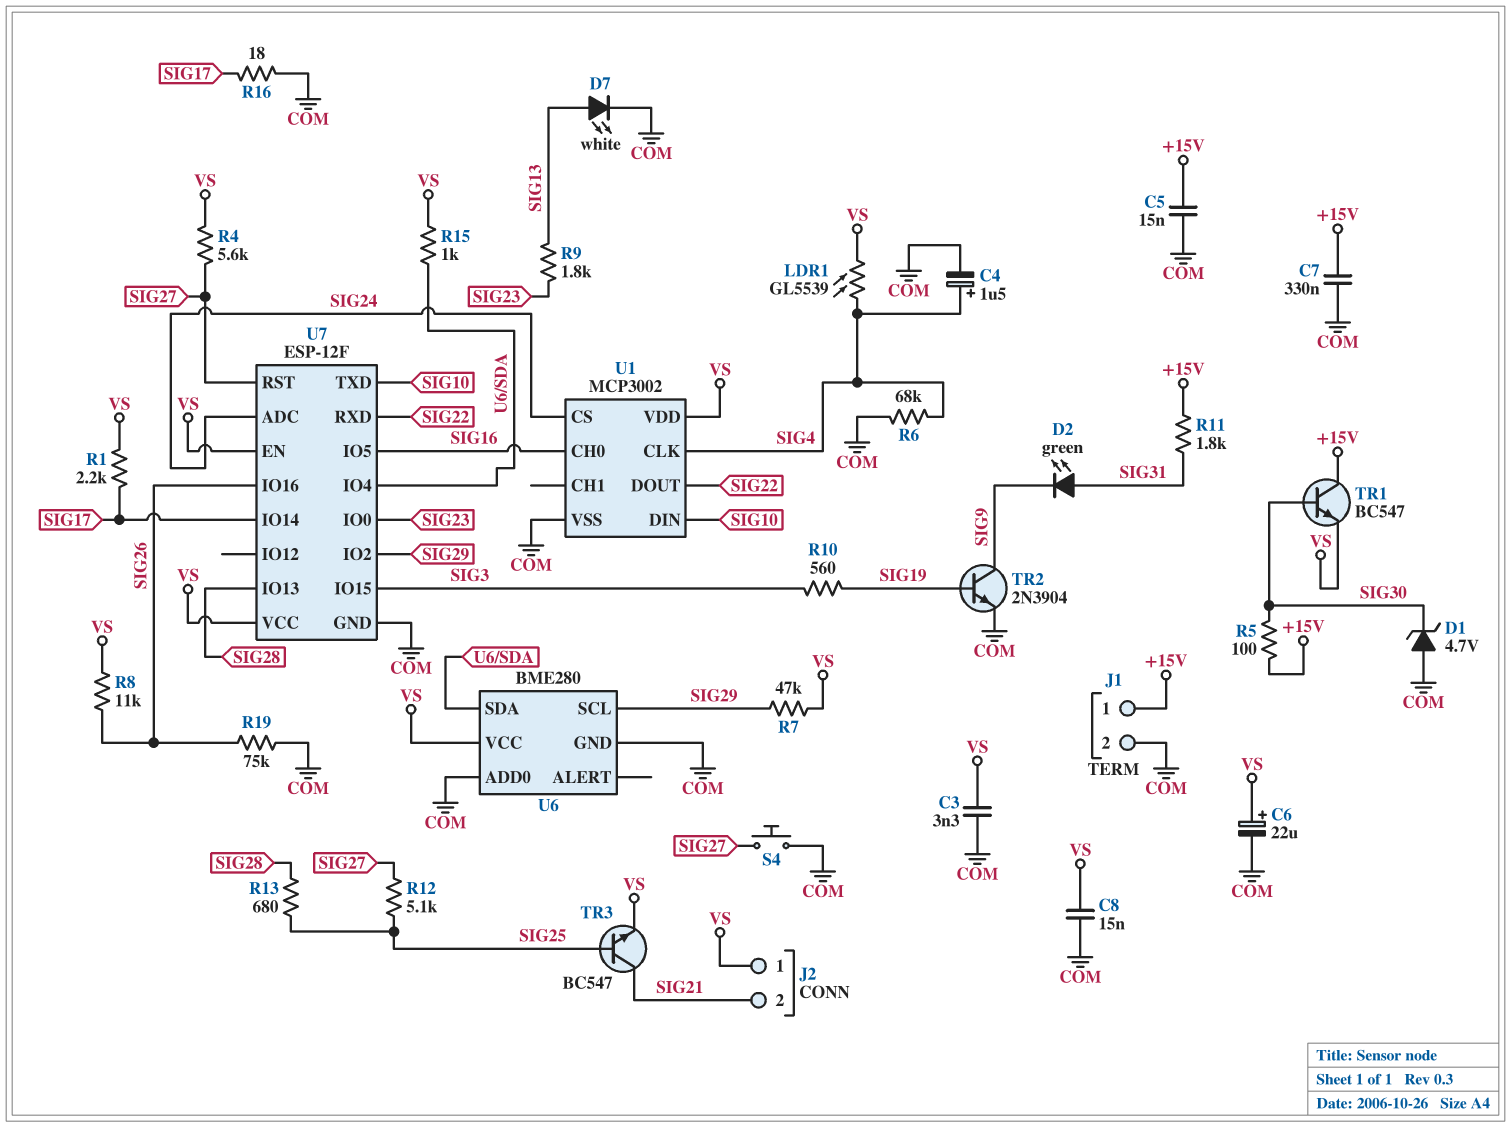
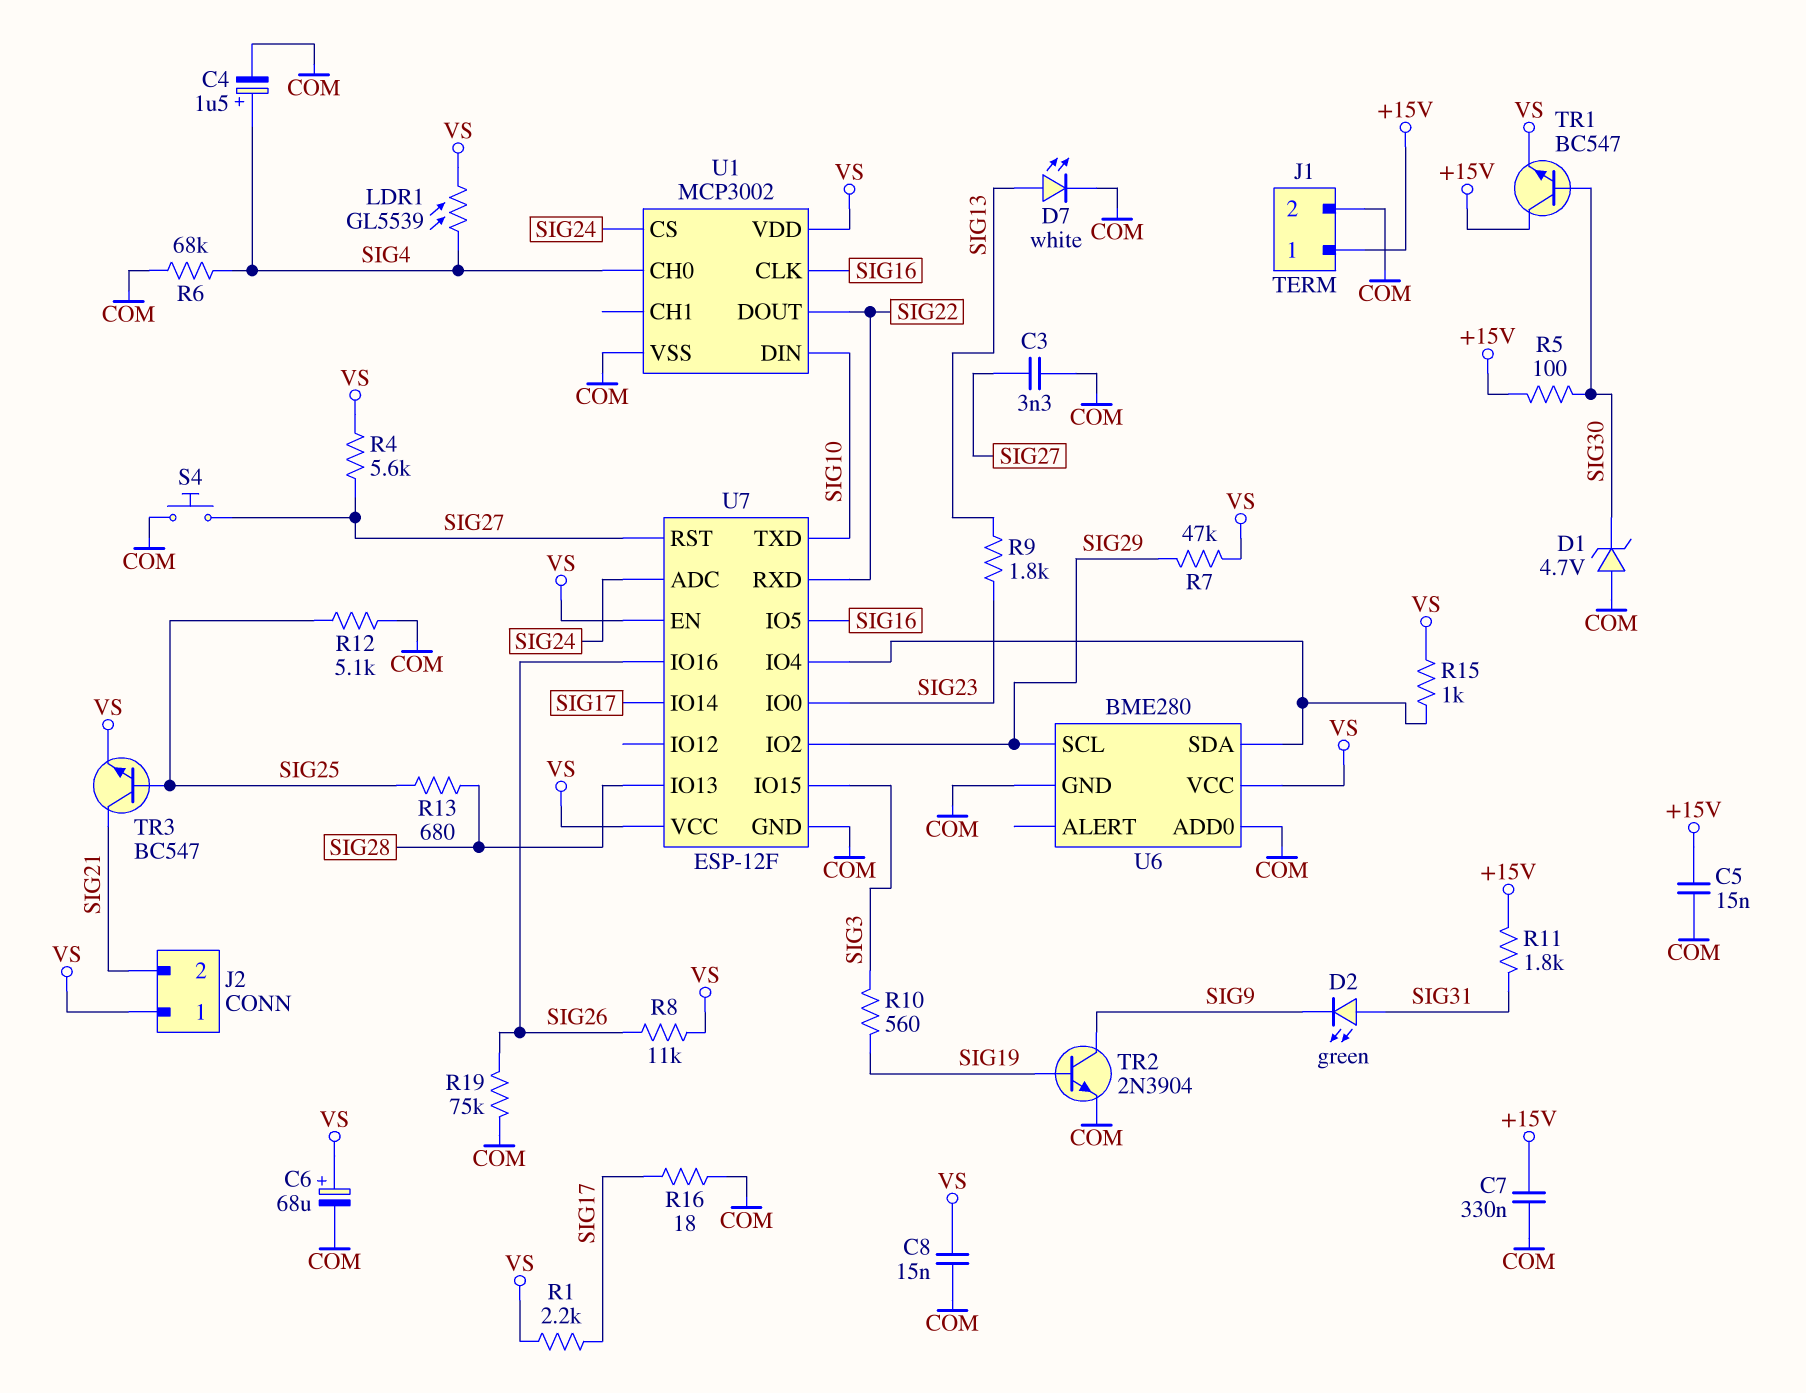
C3: 3.3nF (COM, VS) -> 3.3nF (COM, SIG27)
C6: 22uF (plus VS, minus COM) -> 68uF (plus VS, minus COM)
R12: 5.1k (SIG25, SIG27) -> 5.1k (COM, SIG25)
U1 pin CH0: SIG16 -> SIG4
U1 pin CLK: SIG4 -> SIG16

